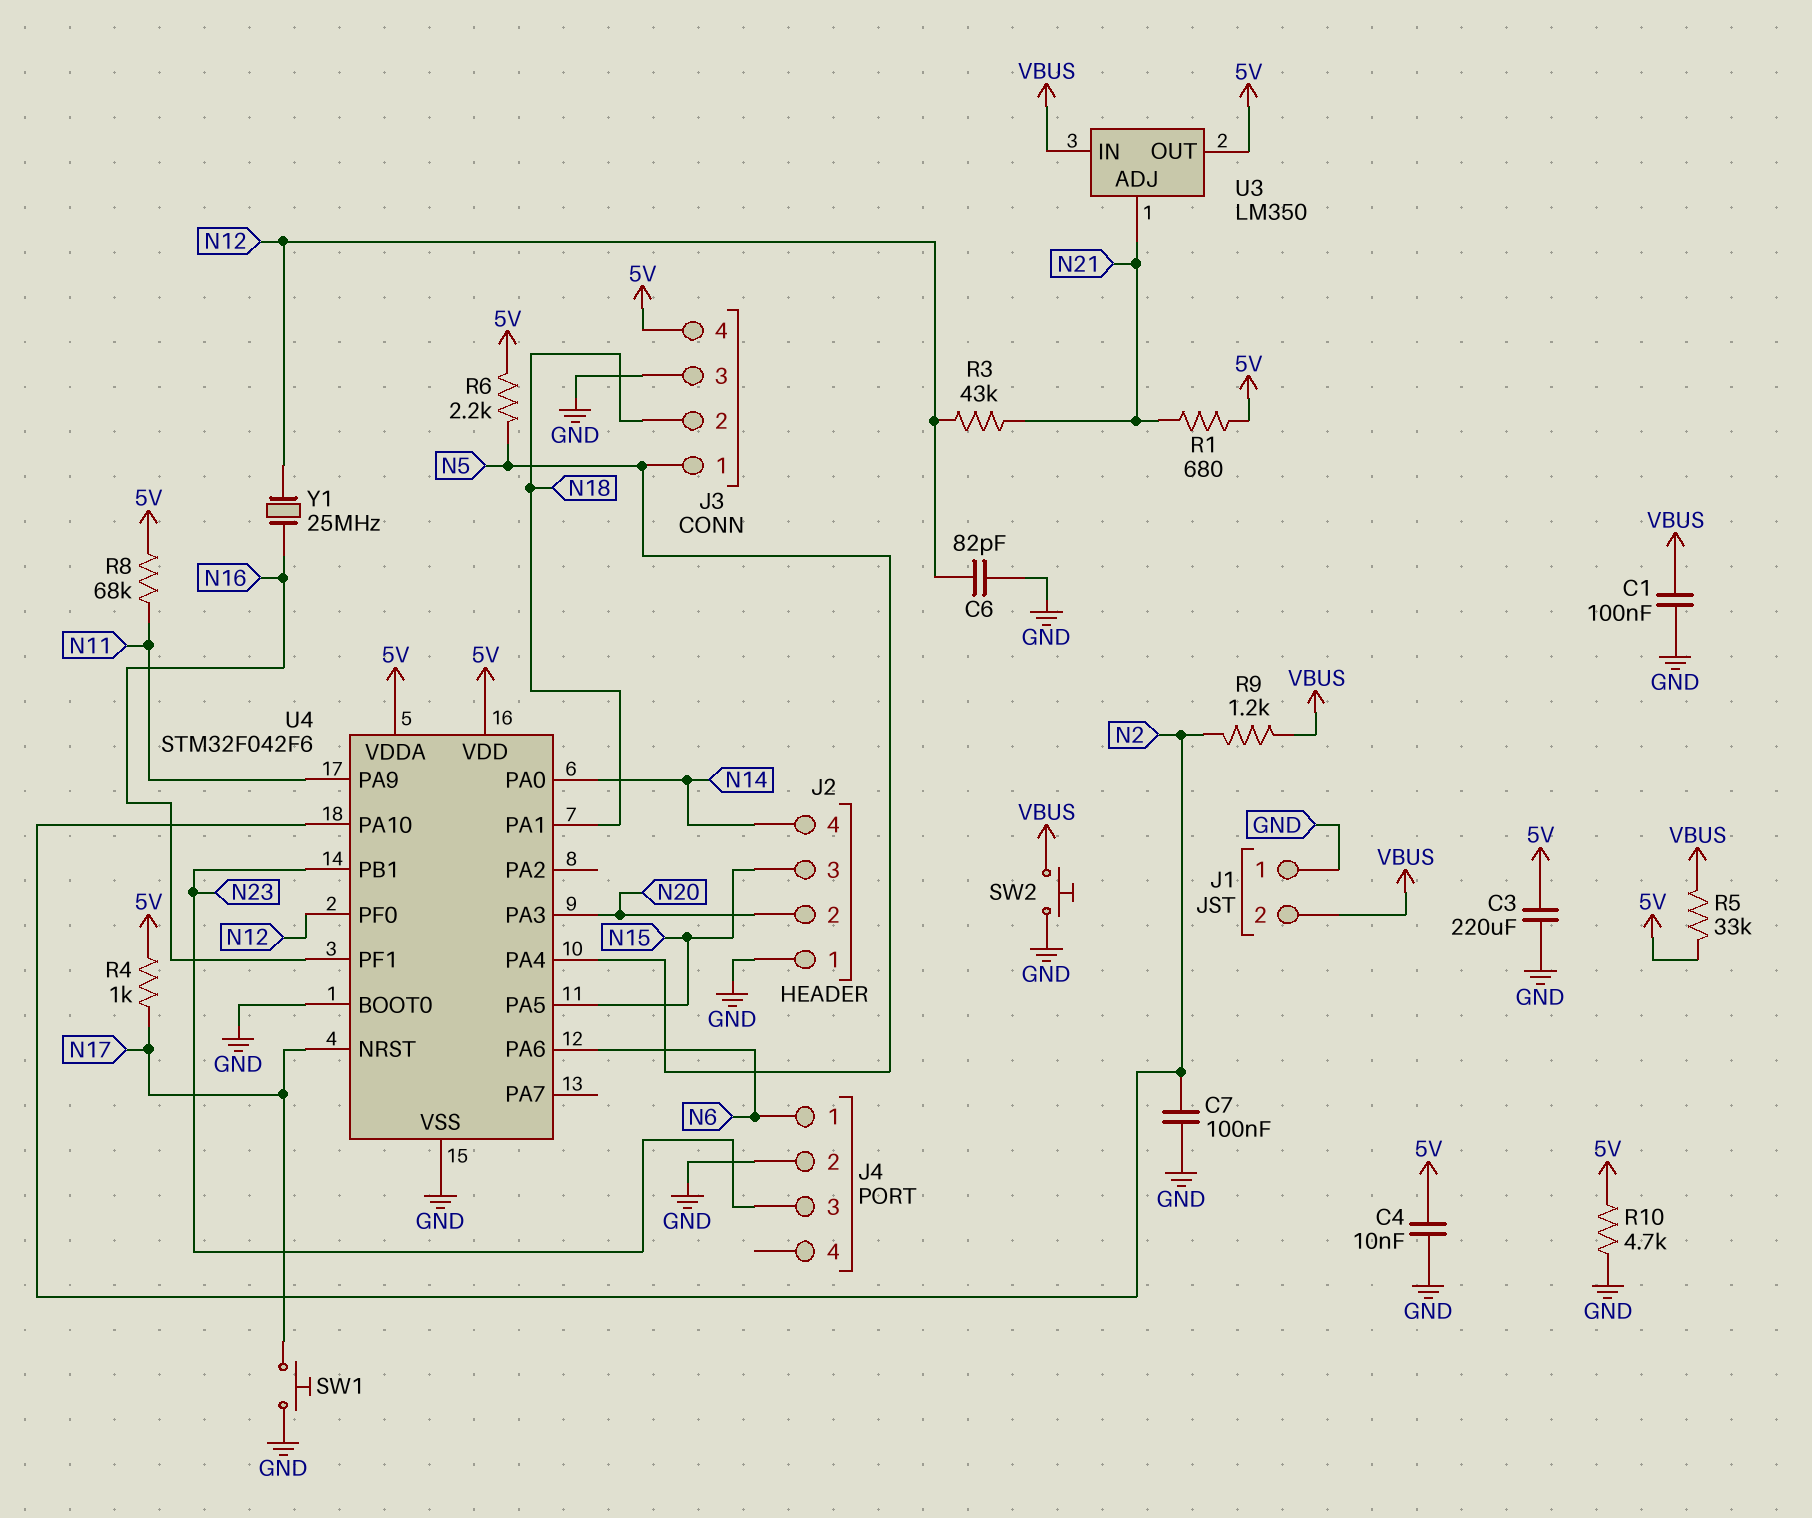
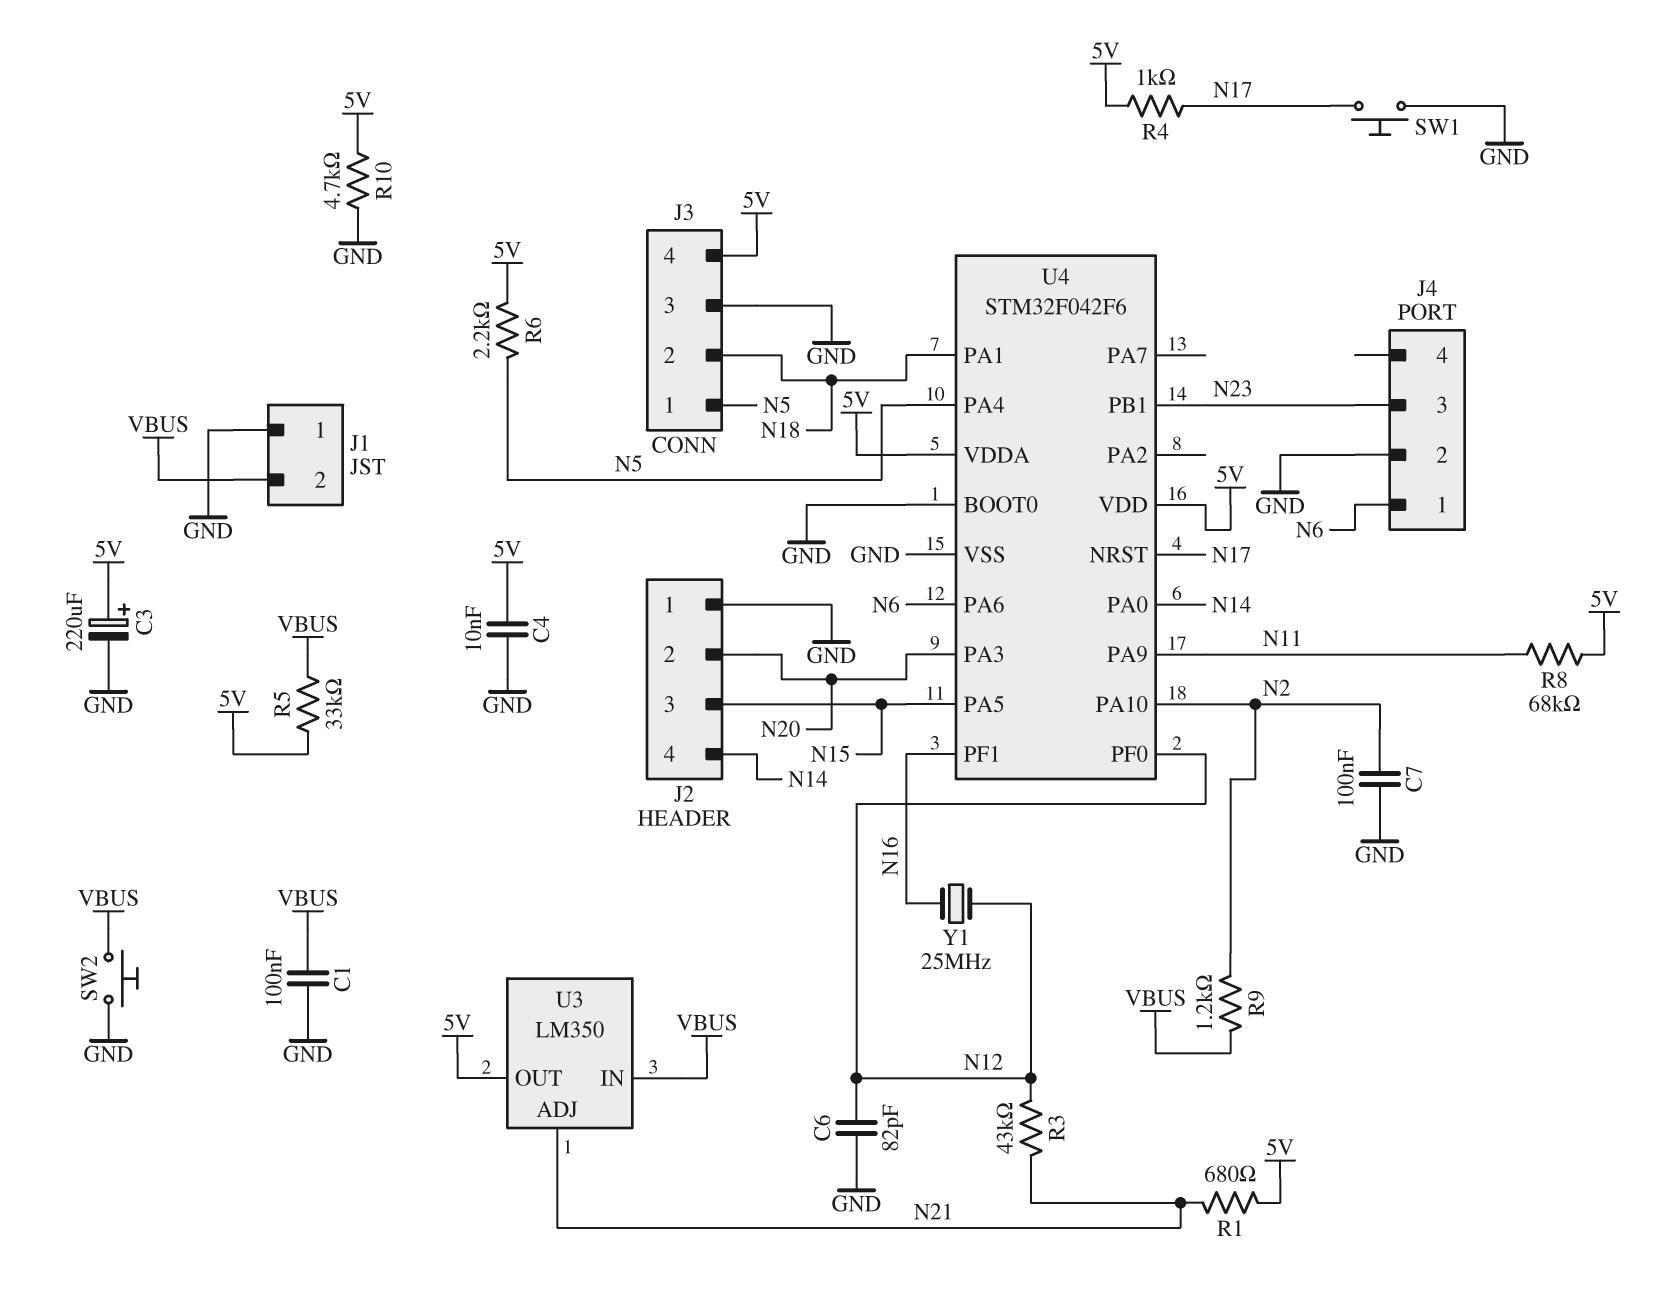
C3: 220uF (5V, GND) -> 220uF (plus 5V, minus GND)

